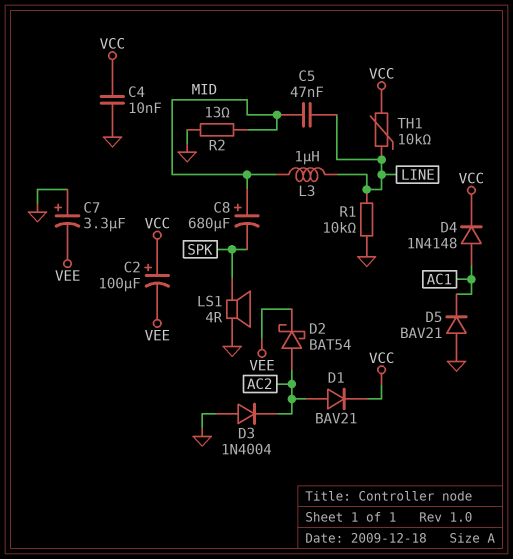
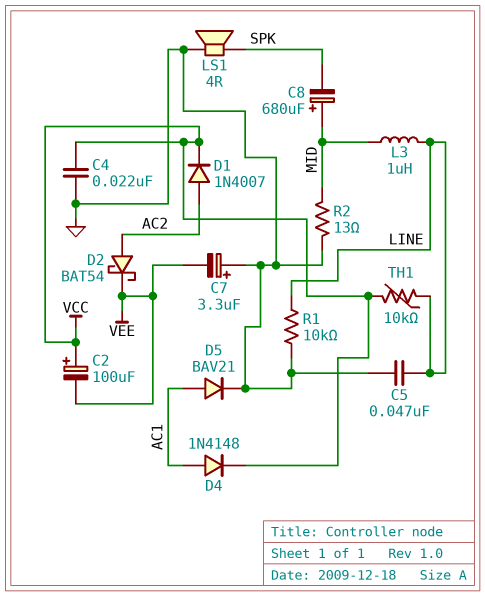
C4: 10nF (GND, VCC) -> 22nF (GND, VCC)
C5: 47nF (LINE, MID) -> 47nF (GND, LINE)
D1: diode BAV21 (A AC2, K VCC) -> diode 1N4007 (A AC2, K VCC)
D3: diode 1N4004 (A GND, K AC2) -> none
D5: diode BAV21 (A GND, K AC1) -> diode BAV21 (A AC1, K GND)

